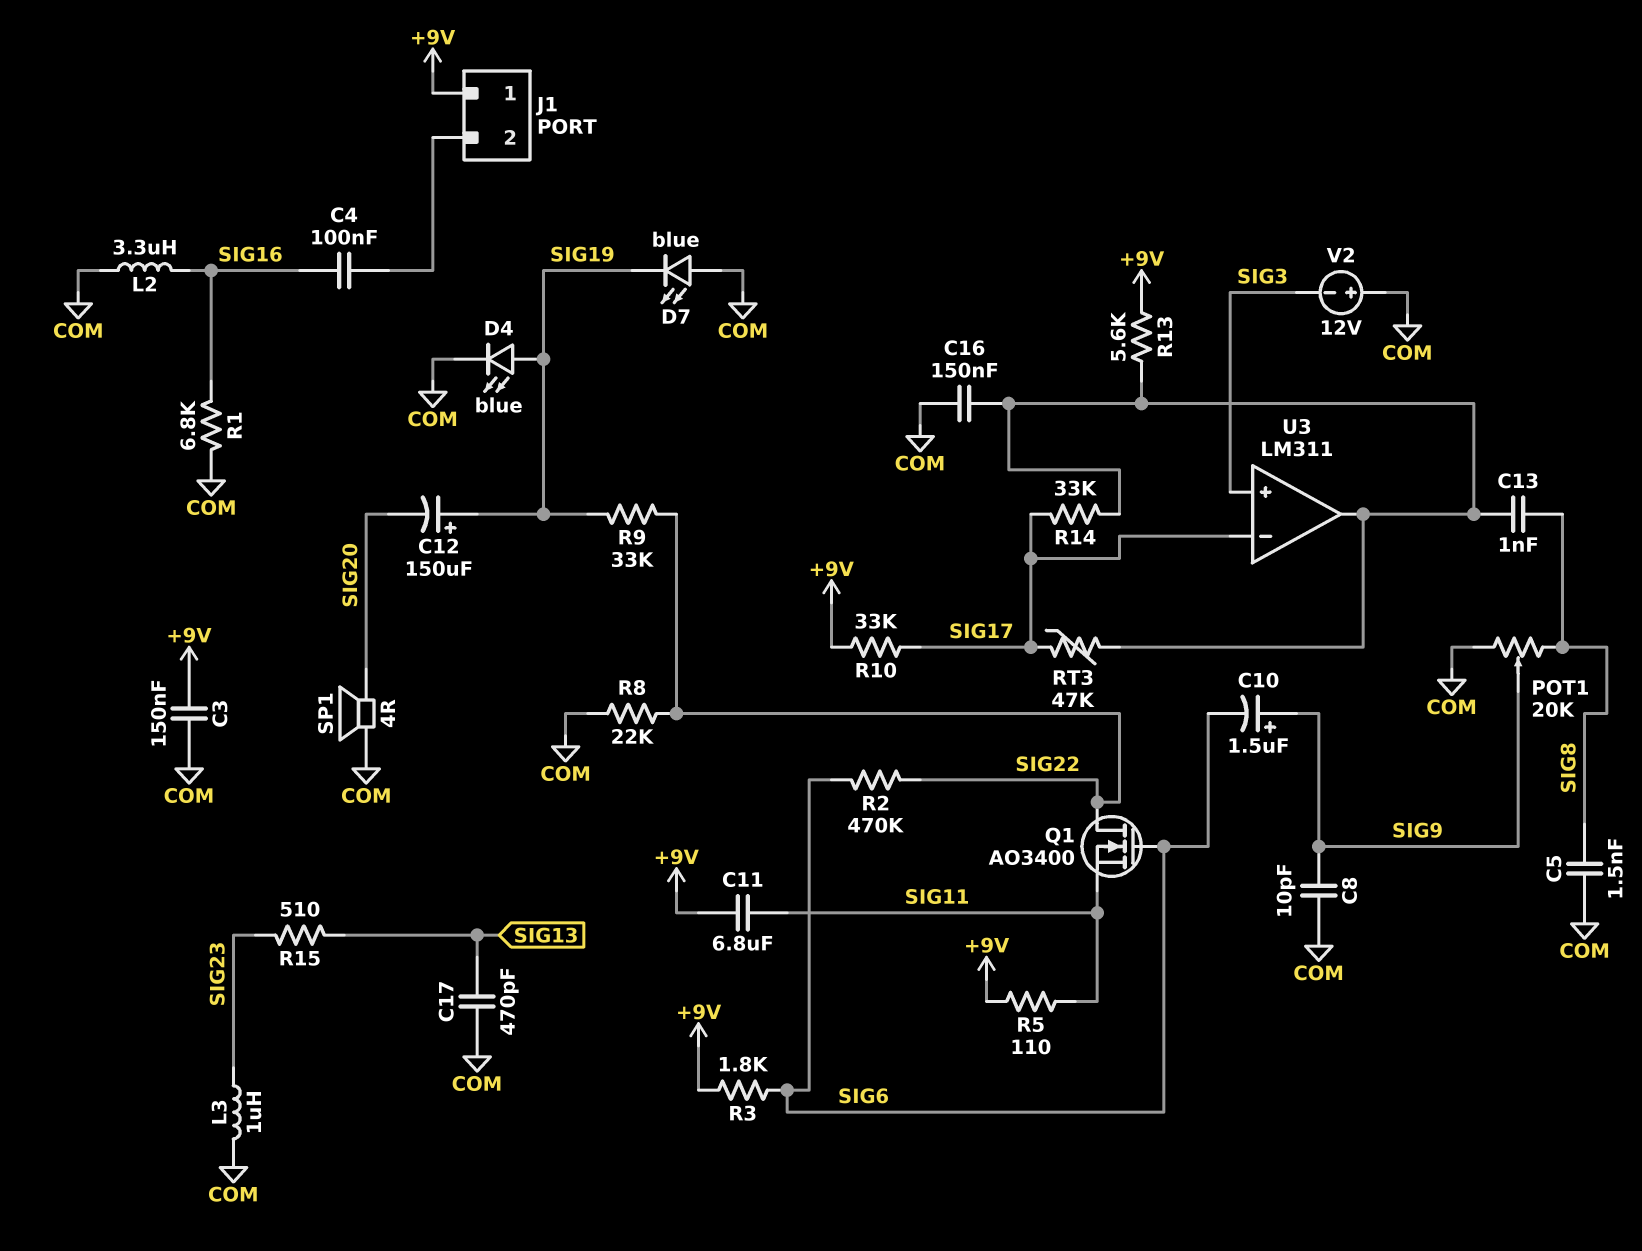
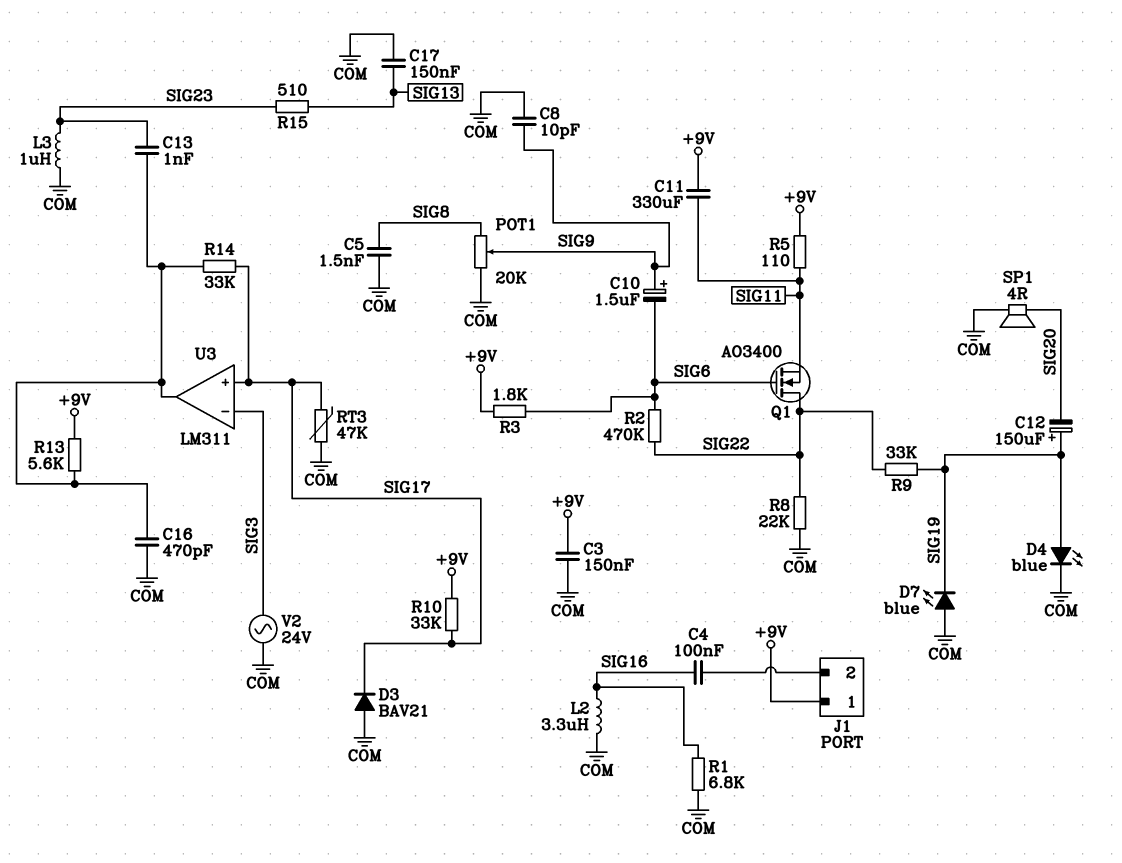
C11: 6.8uF (+9V, SIG11) -> 330uF (+9V, SIG11)
C13: 1nF (SIG8, U3/out) -> 1nF (SIG23, U3/out)
C16: 150nF (COM, U3/out) -> 470pF (COM, U3/out)
C17: 470pF (COM, SIG13) -> 150nF (COM, SIG13)
D3: none -> diode BAV21 (A COM, K SIG17)
RT3: 47k (SIG17, U3/out) -> 47k (COM, SIG17)
U3 pin in+: SIG3 -> SIG17
U3 pin in-: SIG17 -> SIG3
V2: 12V (plus COM, minus SIG3) -> AC 24V (COM, SIG3)

